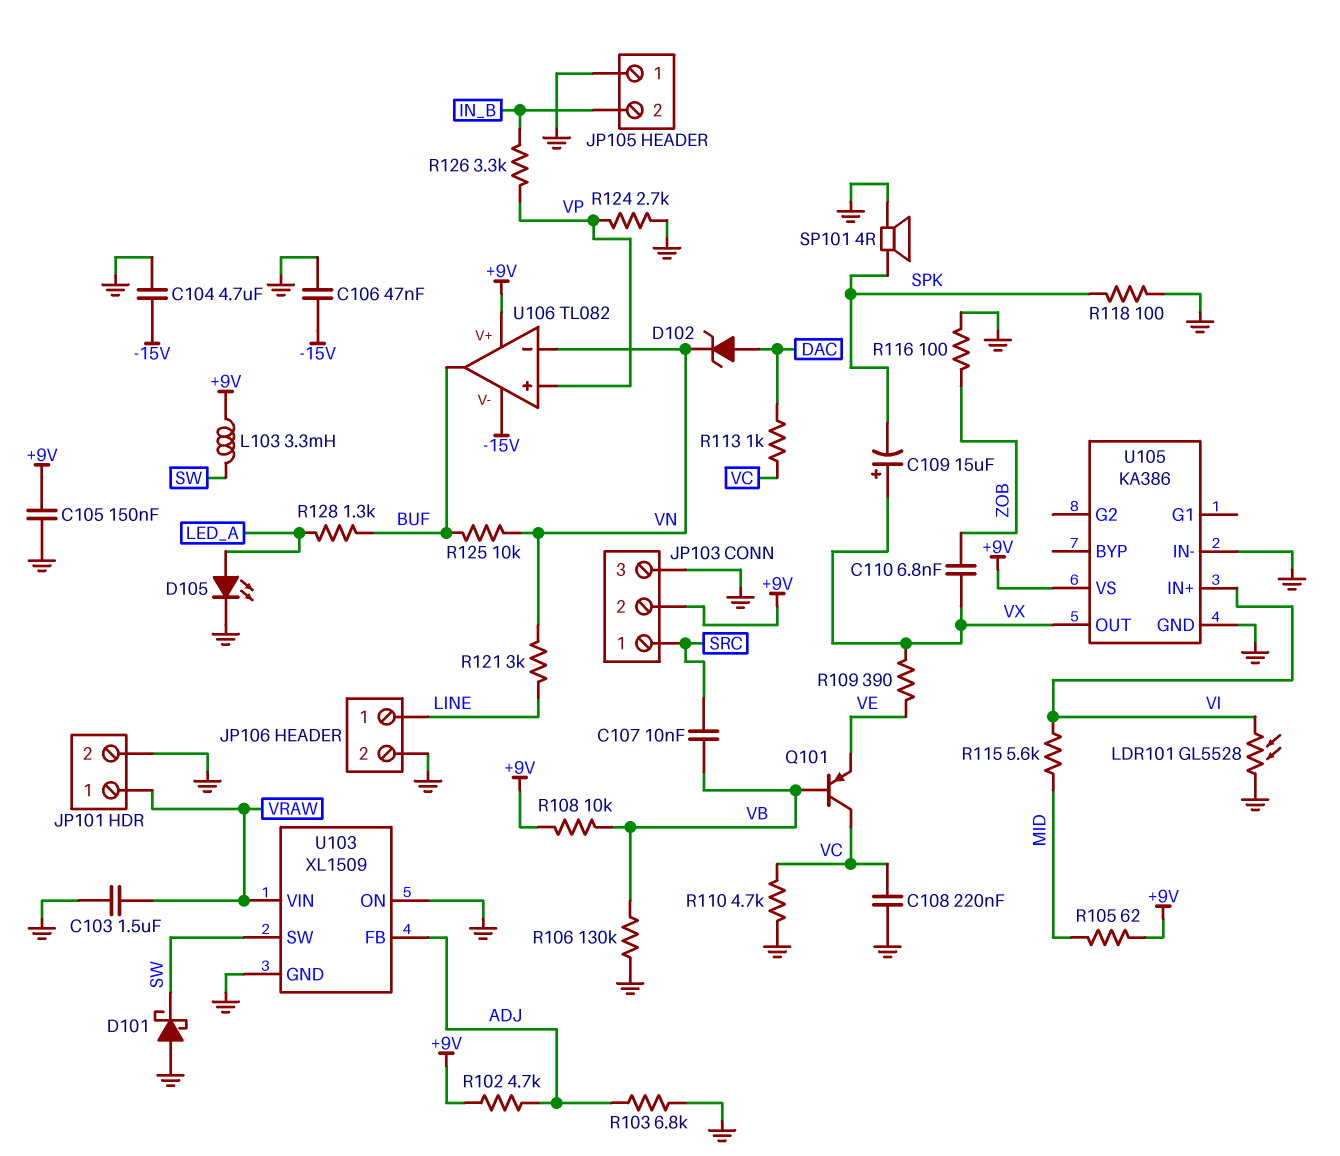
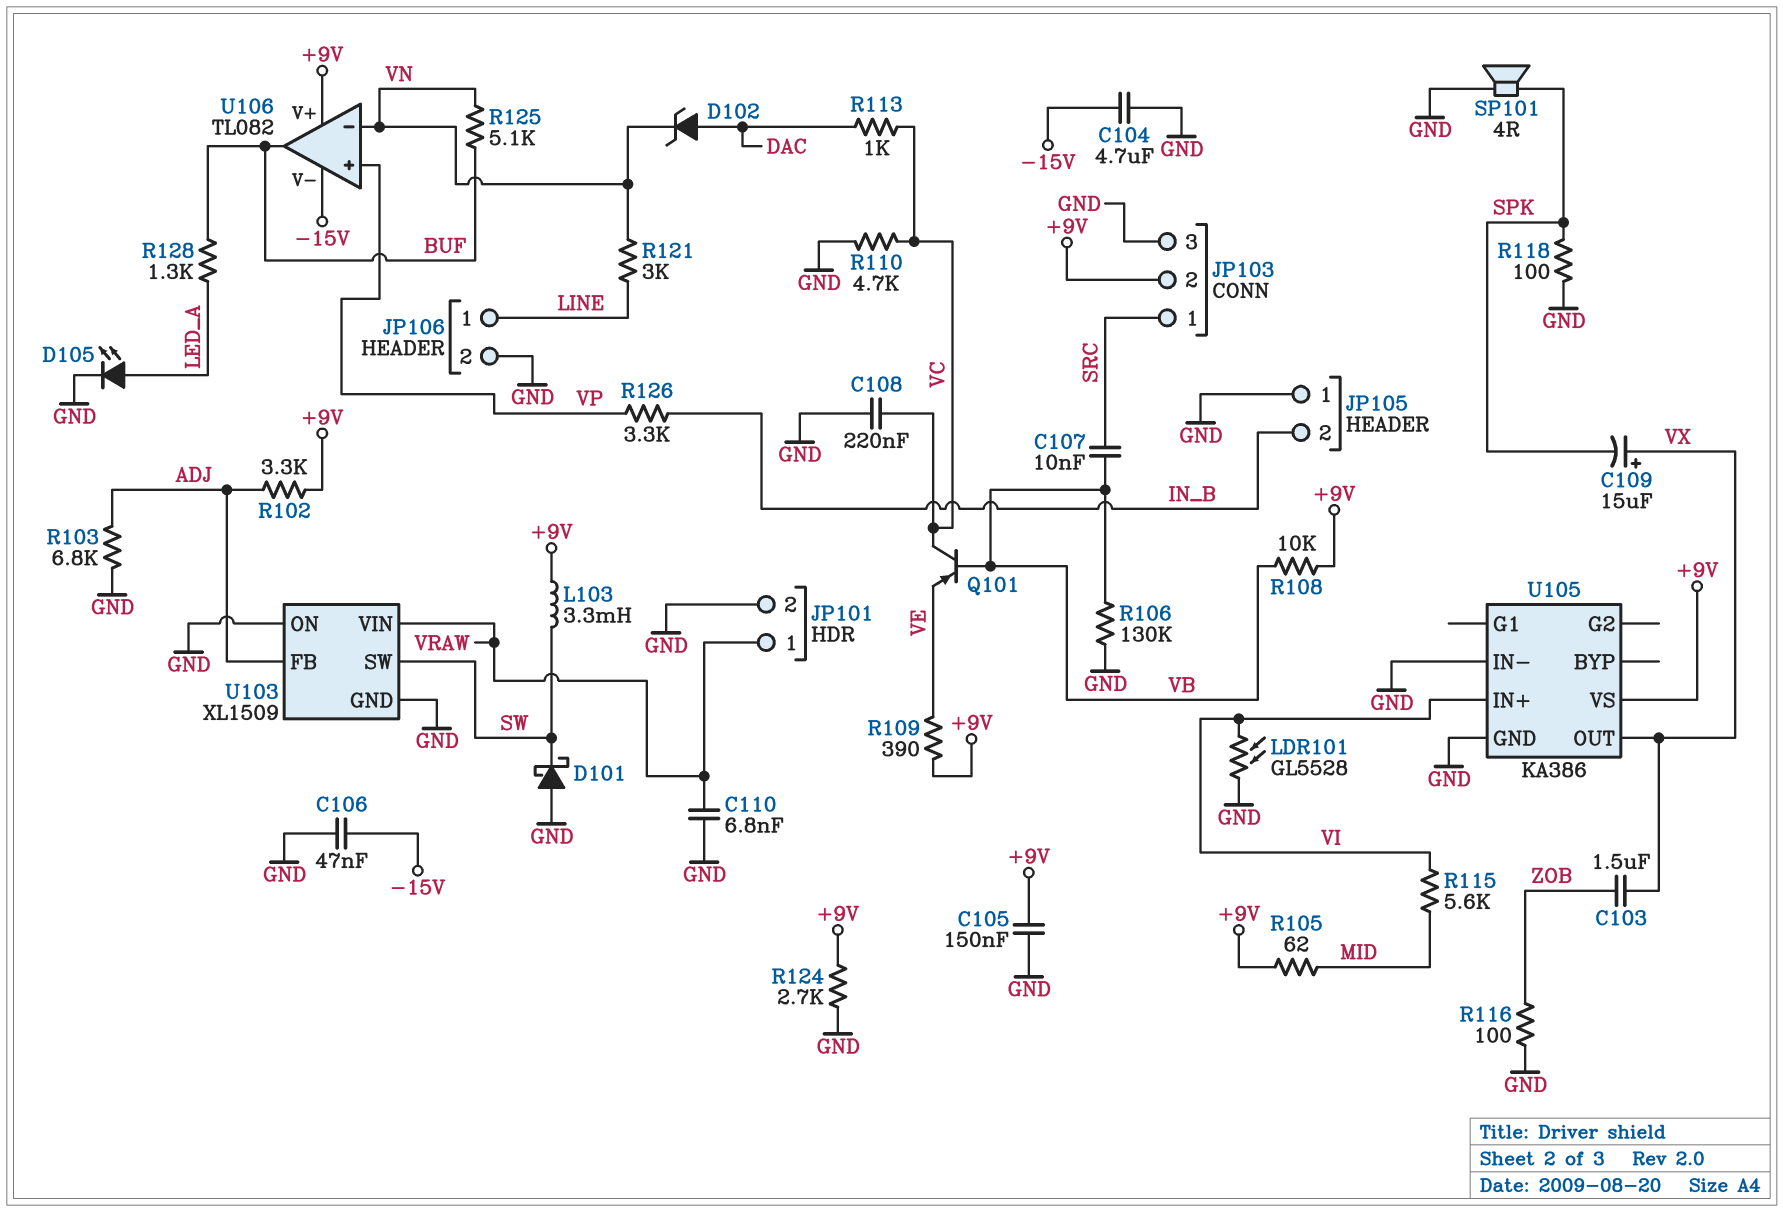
C103: 1.5uF (GND, VRAW) -> 1.5uF (VX, ZOB)
C110: 6.8nF (VX, ZOB) -> 6.8nF (GND, VRAW)
R102: 4.7k (+9V, ADJ) -> 3.3k (+9V, ADJ)
R109: 390 (VE, VX) -> 390 (+9V, VE)
R124: 2.7k (GND, VP) -> 2.7k (+9V, GND)
R125: 10k (BUF, VN) -> 5.1k (BUF, VN)

